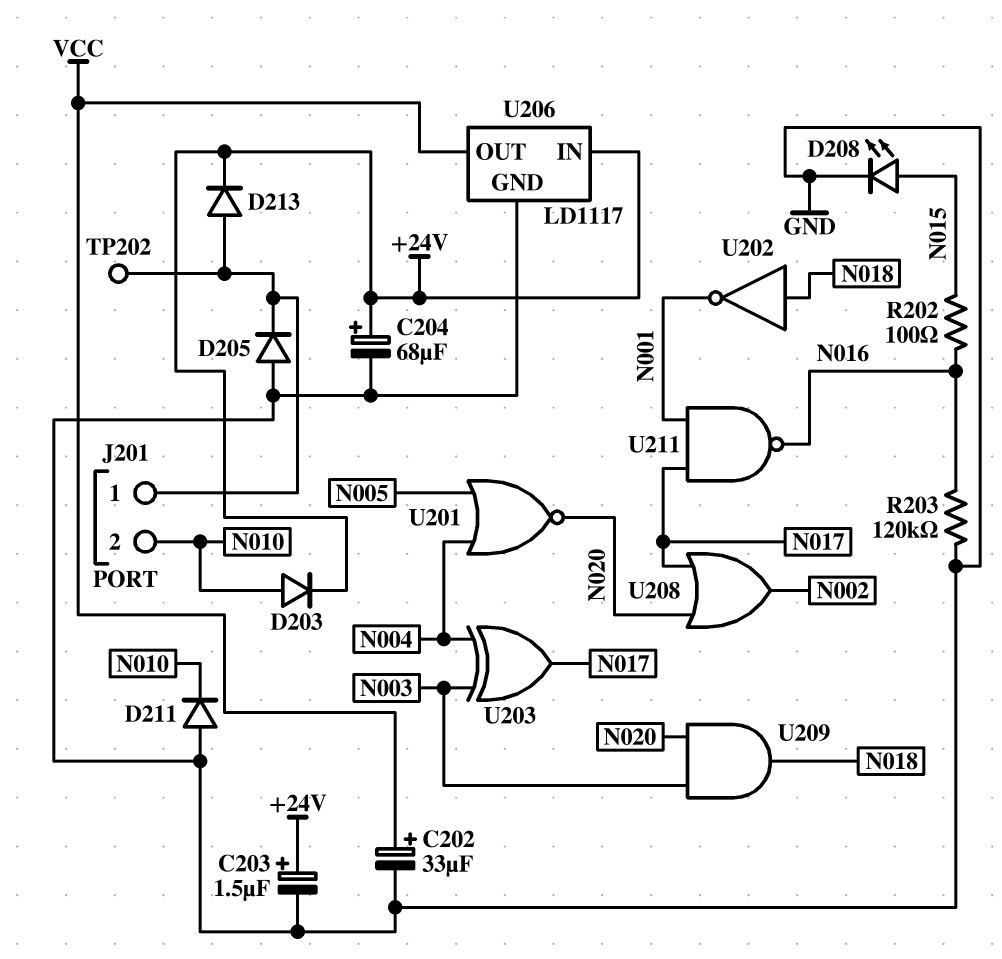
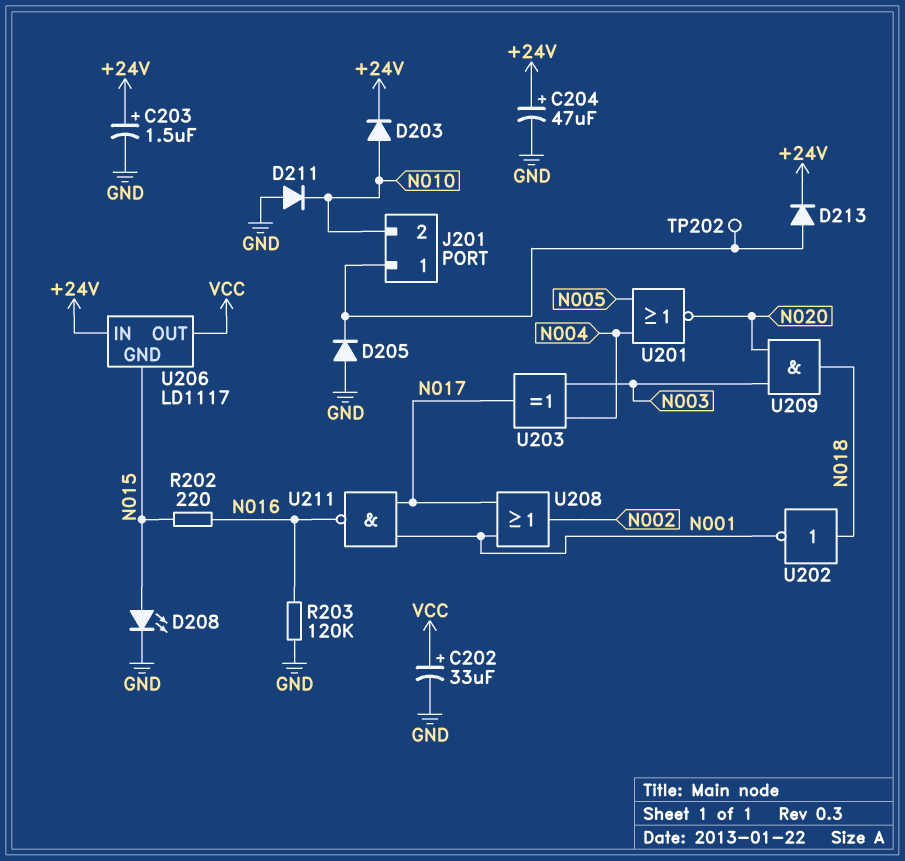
C204: 68uF (plus +24V, minus GND) -> 47uF (plus +24V, minus GND)
R202: 100 (N015, N016) -> 220 (N015, N016)
U206 pin GND: GND -> N015
U208: OR (in N017, in N020, out N002) -> OR (in N001, in N017, out N002)

